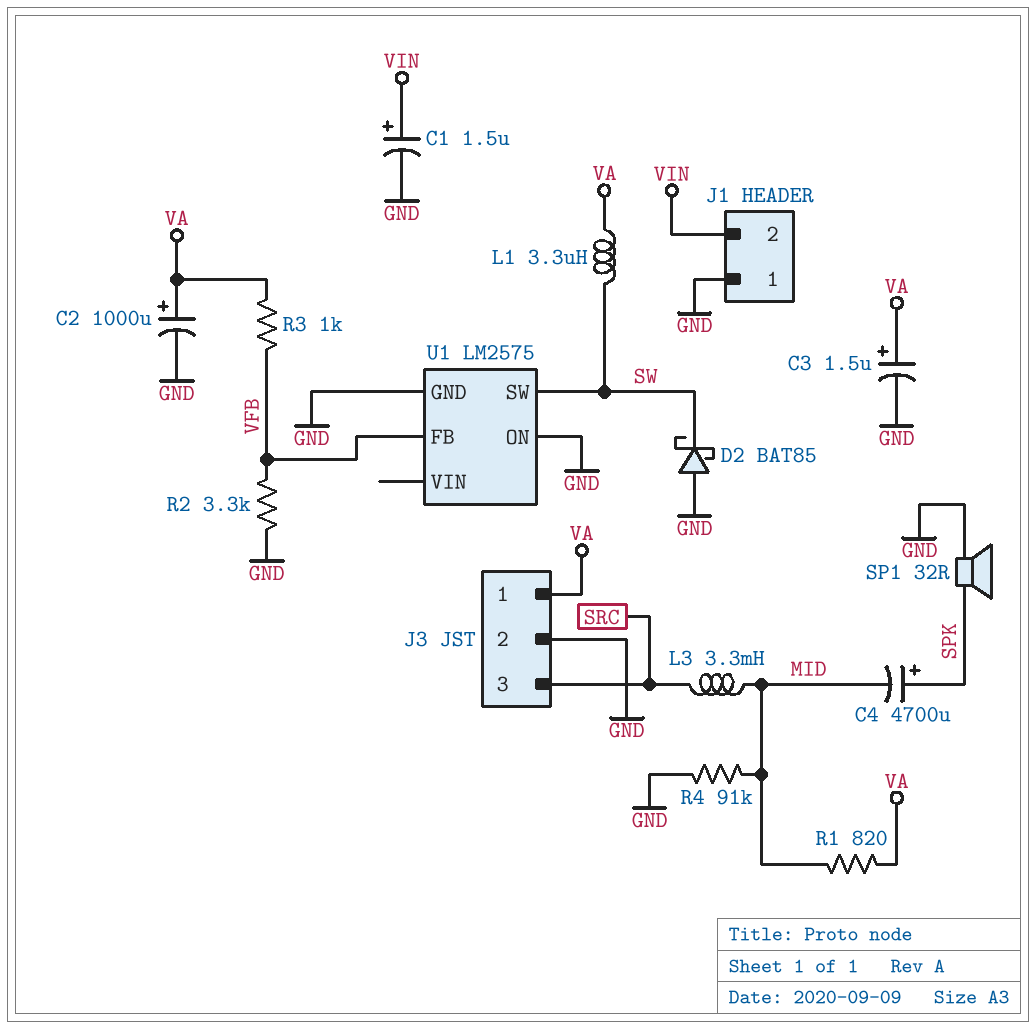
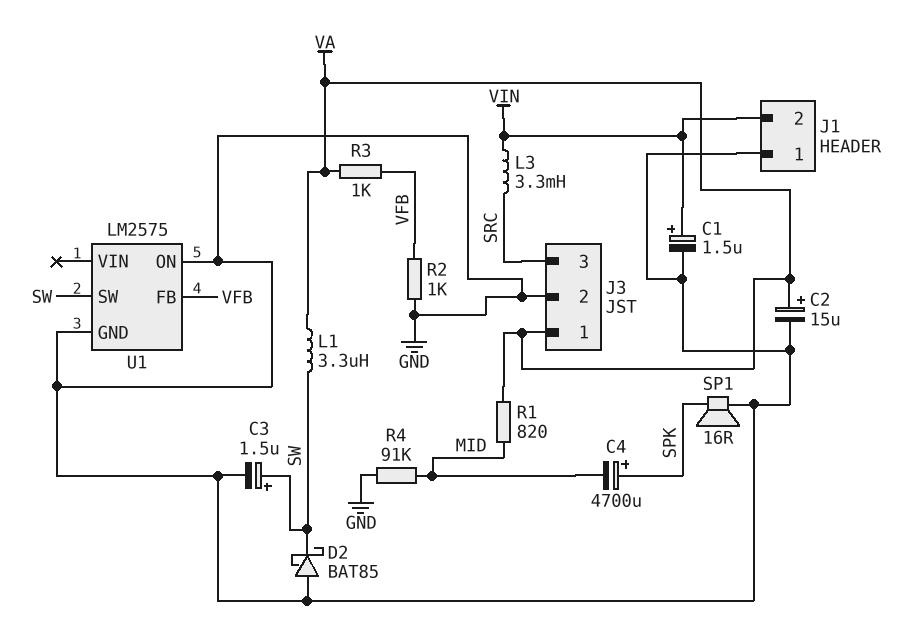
C2: 1000uF (plus VA, minus GND) -> 15uF (plus VA, minus GND)
C3: 1.5uF (plus VA, minus GND) -> 1.5uF (plus SW, minus GND)
L3: 3.3mH (MID, SRC) -> 3.3mH (SRC, VIN)
R2: 3.3k (GND, VFB) -> 1k (GND, VFB)
SP1: speaker 32R (GND, SPK) -> speaker 16R (GND, SPK)

